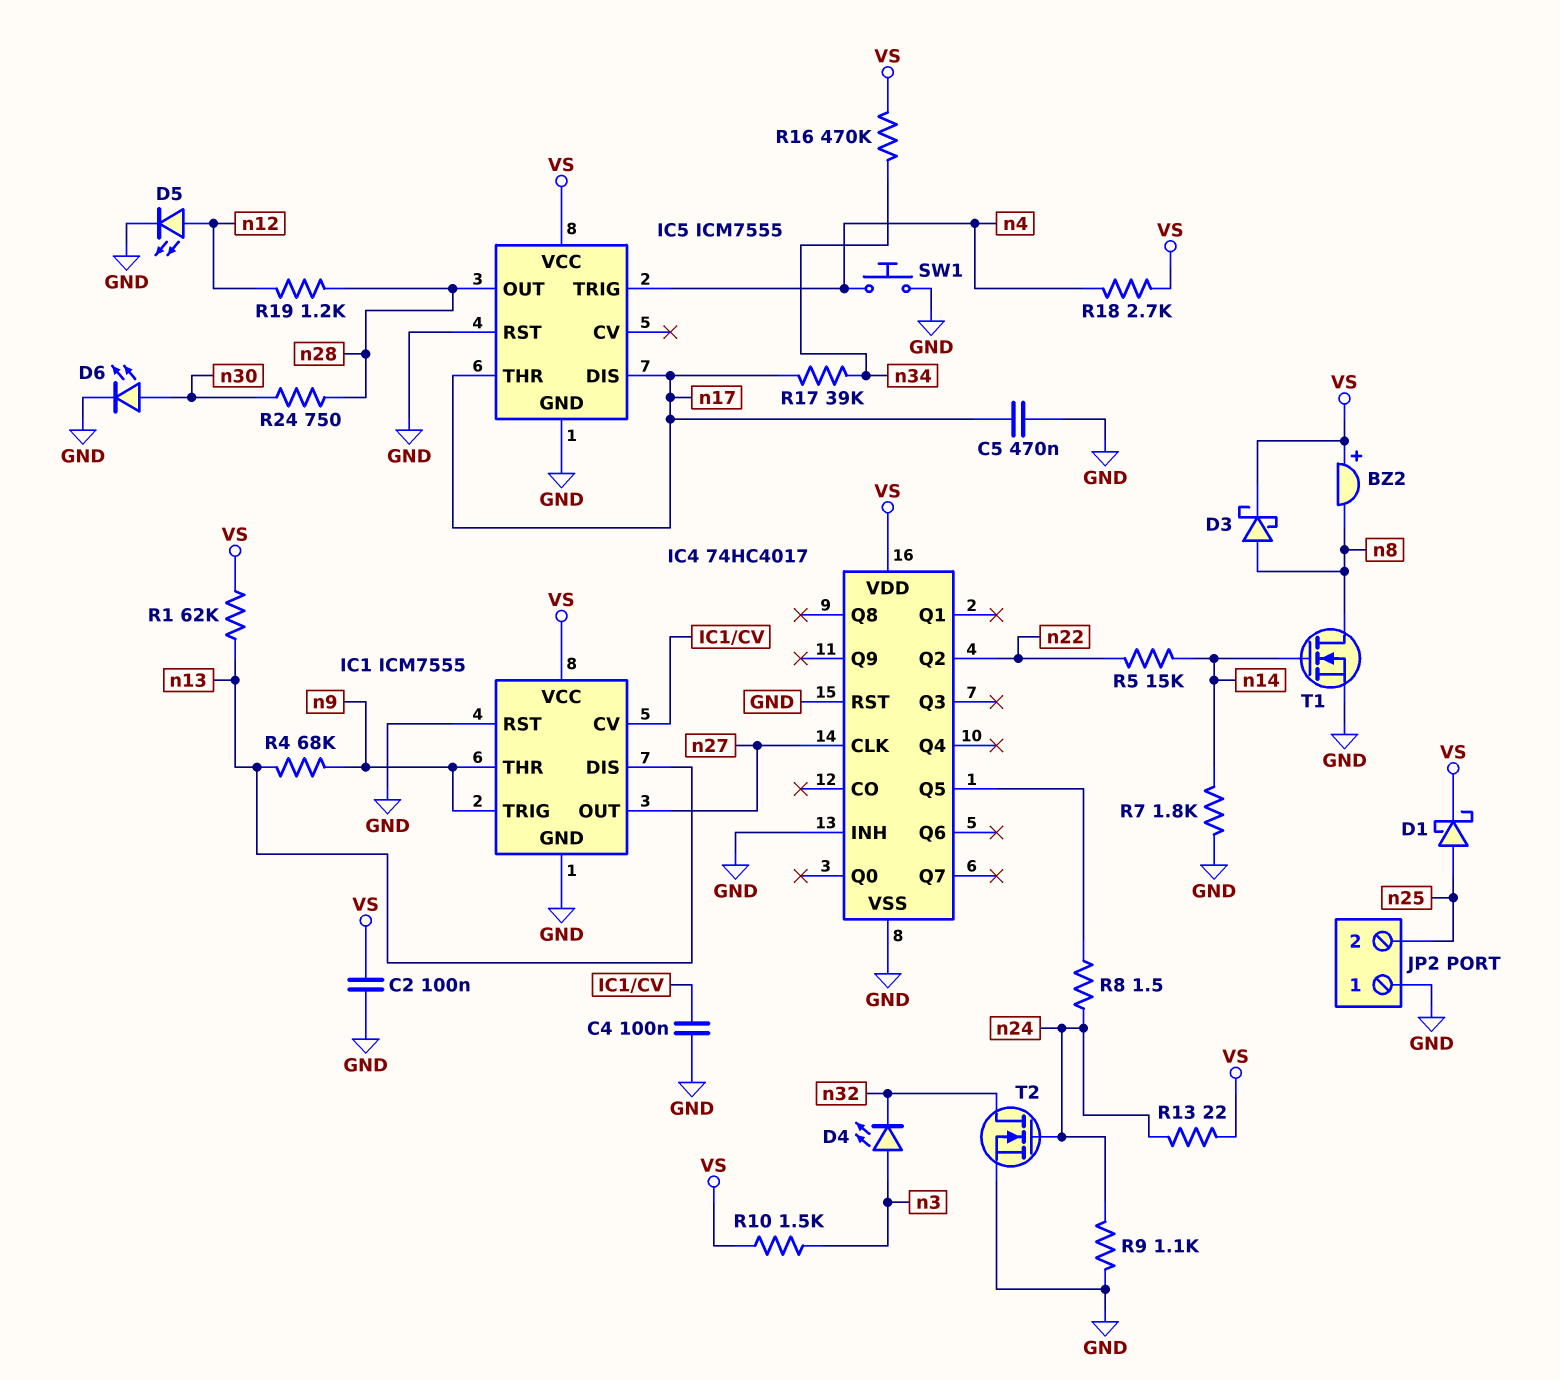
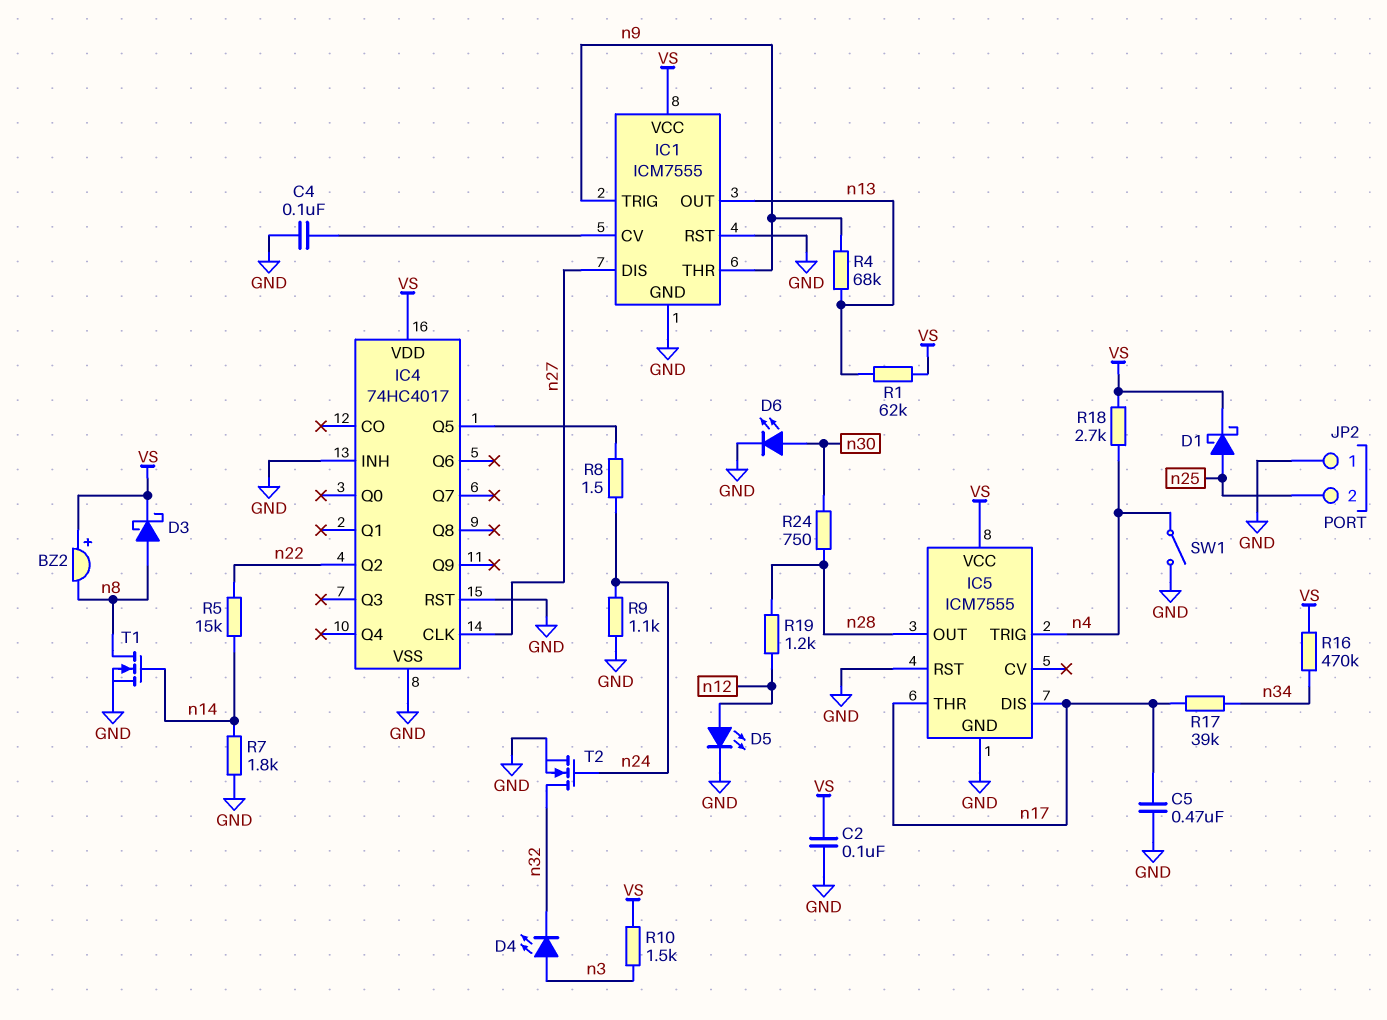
IC1 pin DIS: n13 -> n27
IC1 pin OUT: n27 -> n13
R13: 22 (VS, n24) -> none
SW1: button (GND, n4) -> switch (GND, n4)

